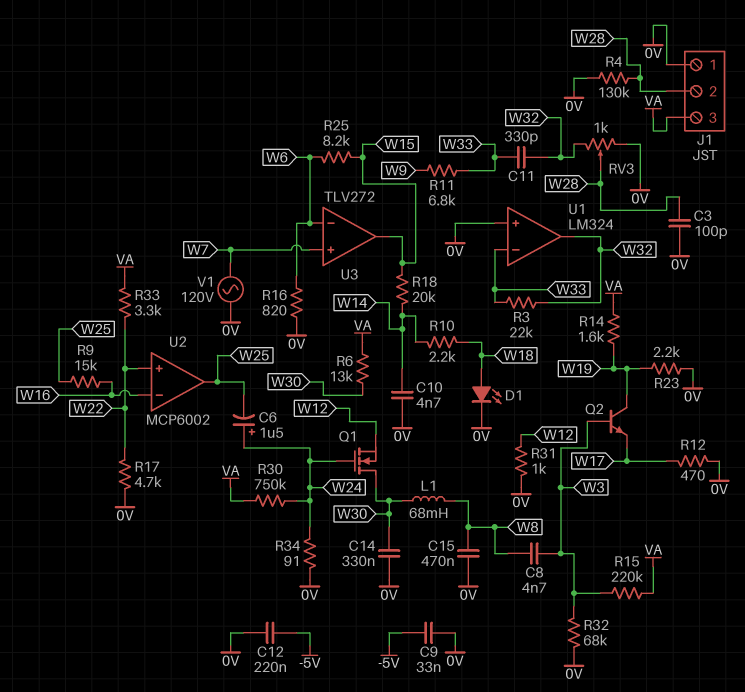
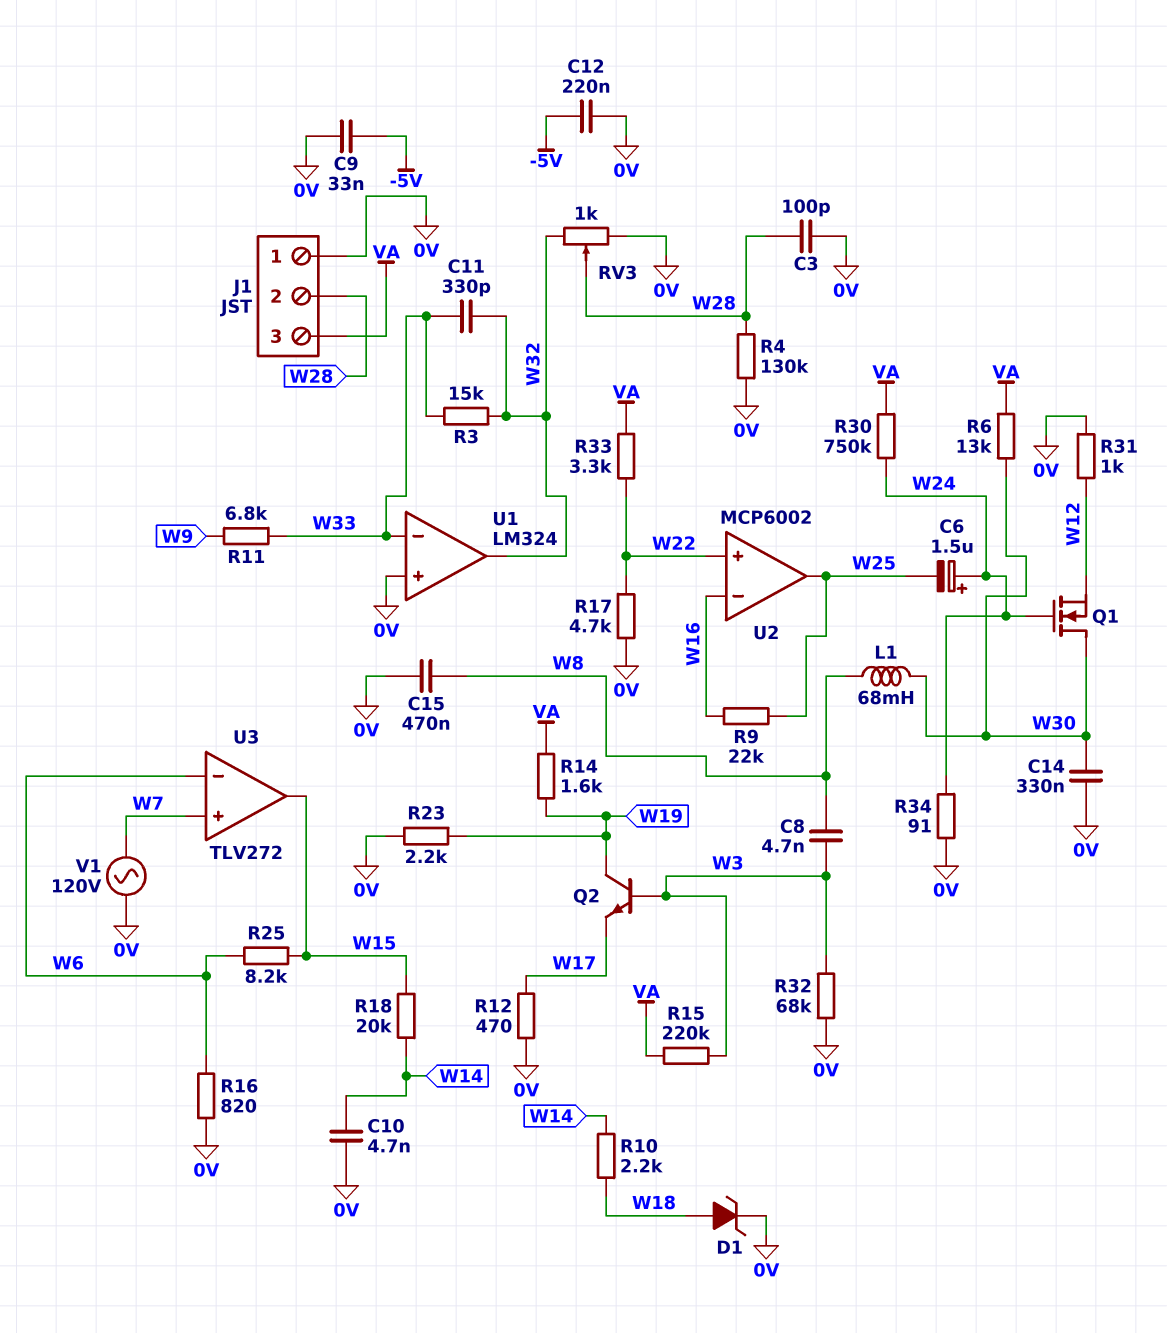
D1: LED (A W18, K 0V) -> zener (A W18, K 0V)
R3: 22k (W32, W33) -> 15k (W32, W33)
R9: 15k (W16, W25) -> 22k (W16, W25)

